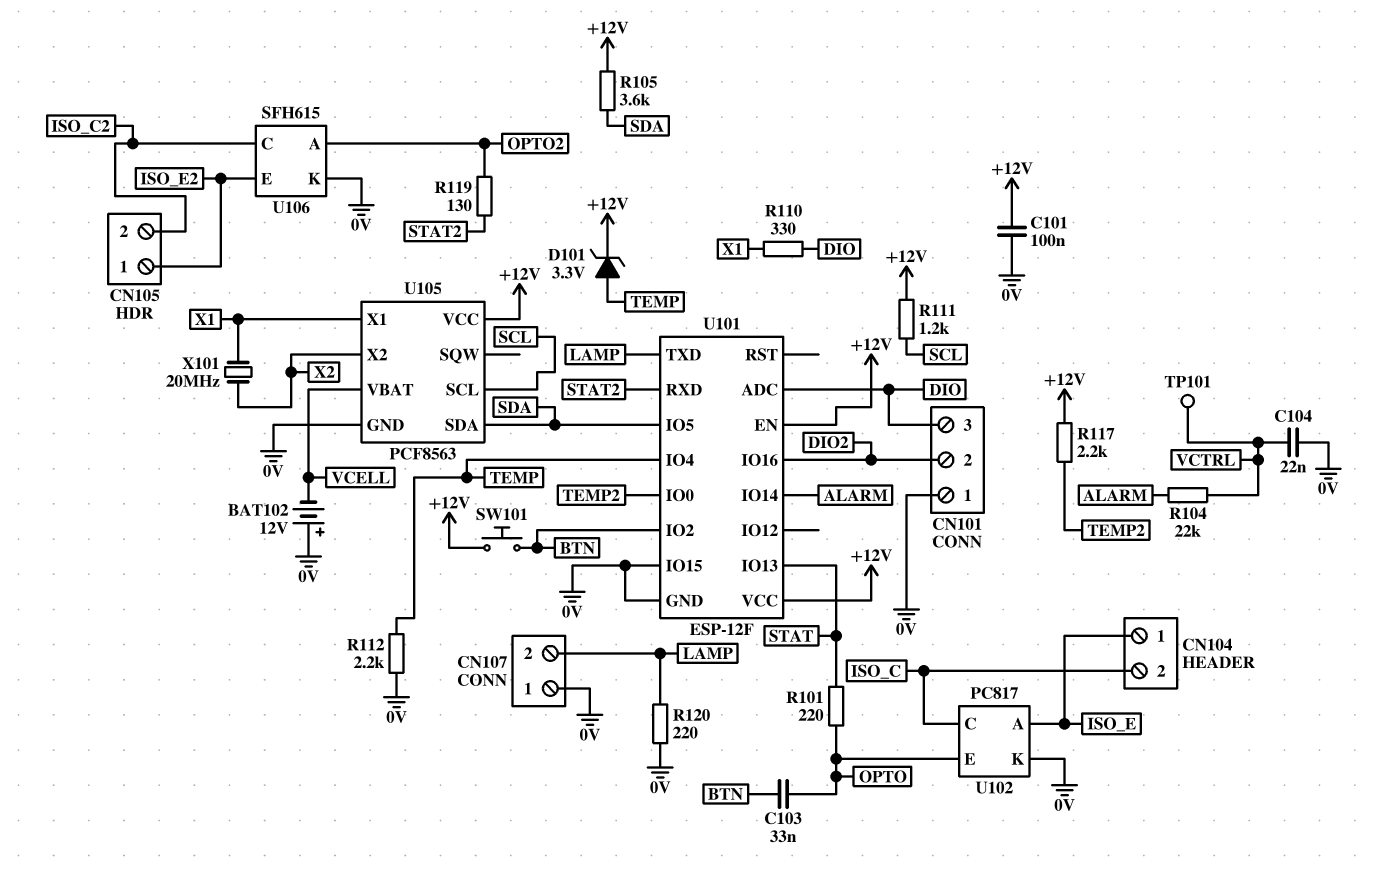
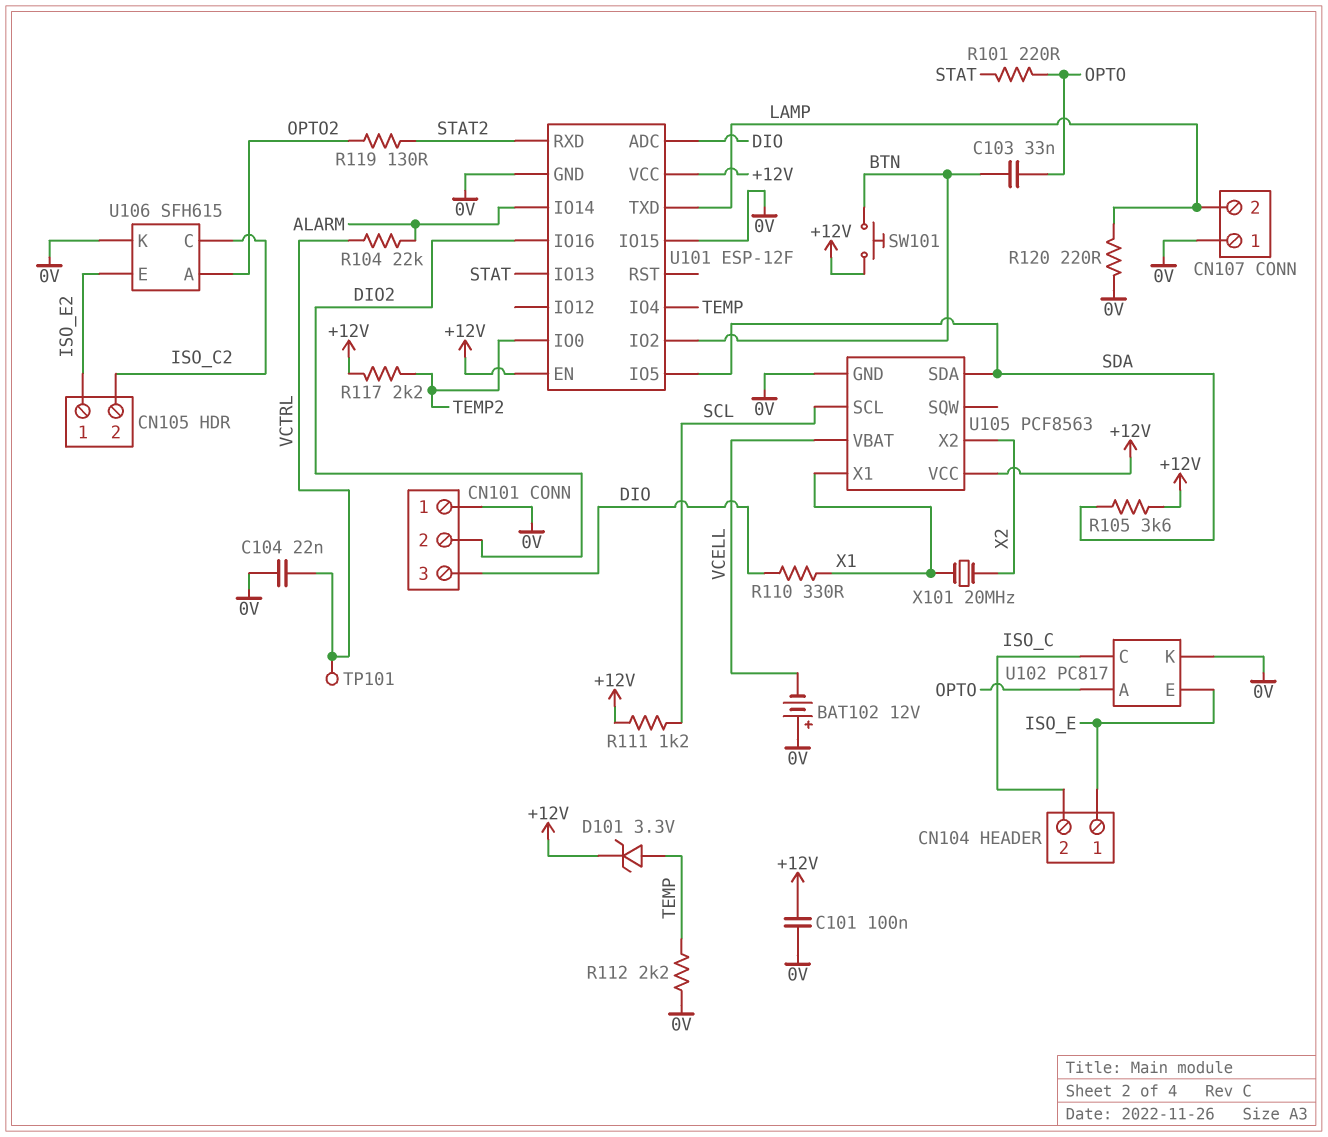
U102 pin A: ISO_E -> OPTO
U102 pin E: OPTO -> ISO_E

